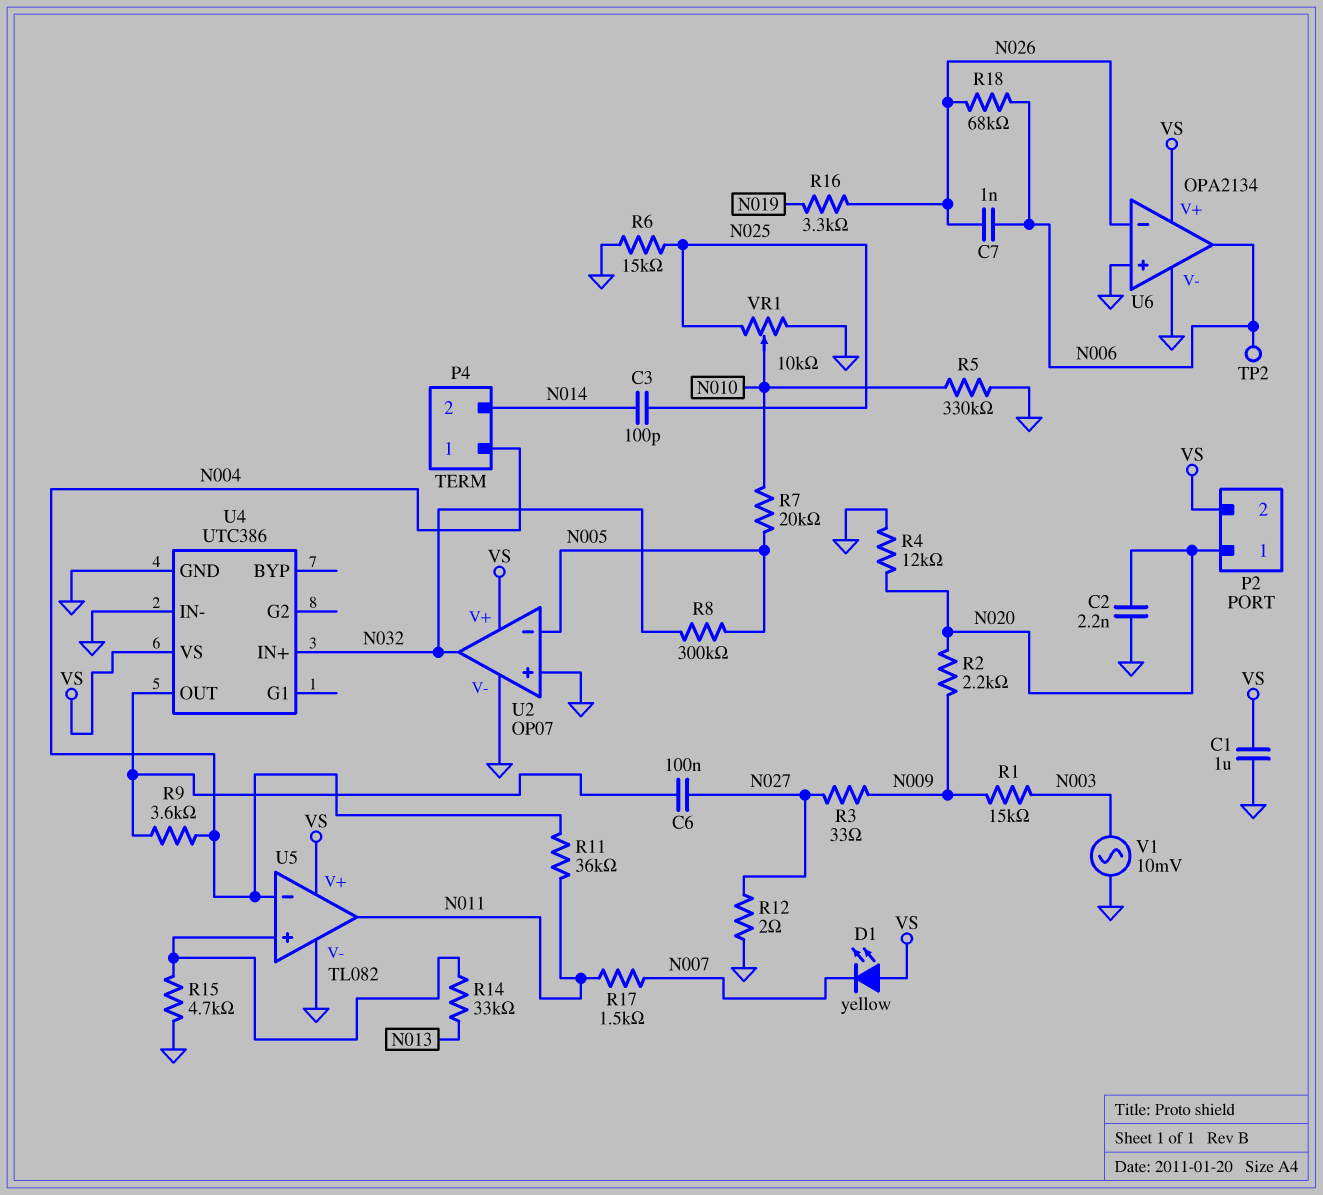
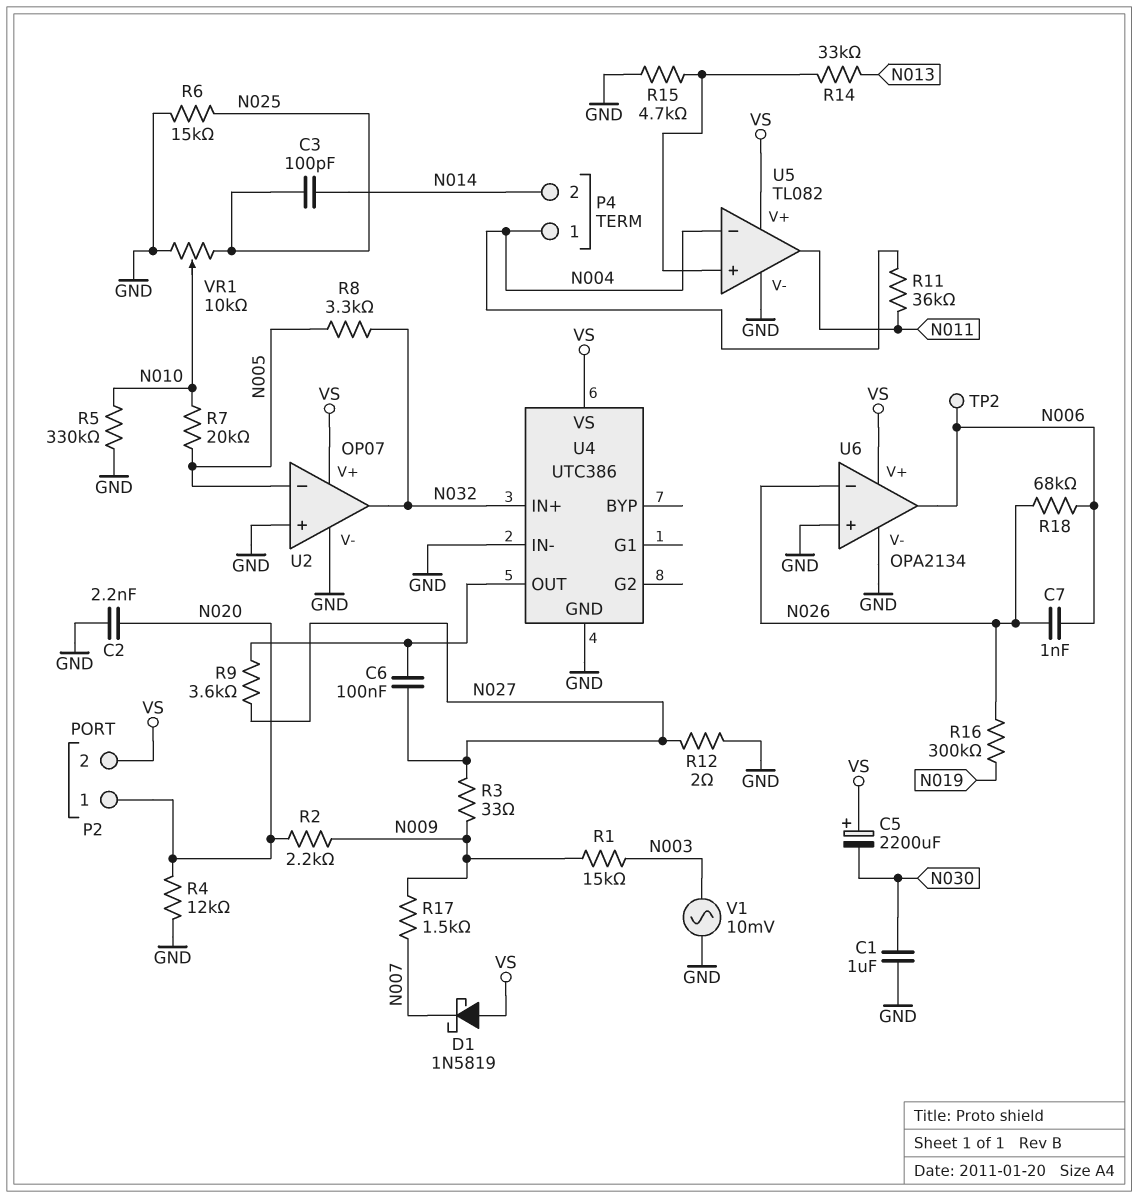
C1: 1uF (GND, VS) -> 1uF (GND, N030)
C5: none -> 2200uF (plus VS, minus N030)
D1: LED yellow (A VS, K N007) -> schottky 1N5819 (A VS, K N007)
R8: 300k (N005, N032) -> 3.3k (N005, N032)
R9: 3.6k (N004, U4/OUT) -> 3.6k (N027, U4/OUT)
R16: 3.3k (N019, N026) -> 300k (N019, N026)
R17: 1.5k (N007, N011) -> 1.5k (N007, N009)

